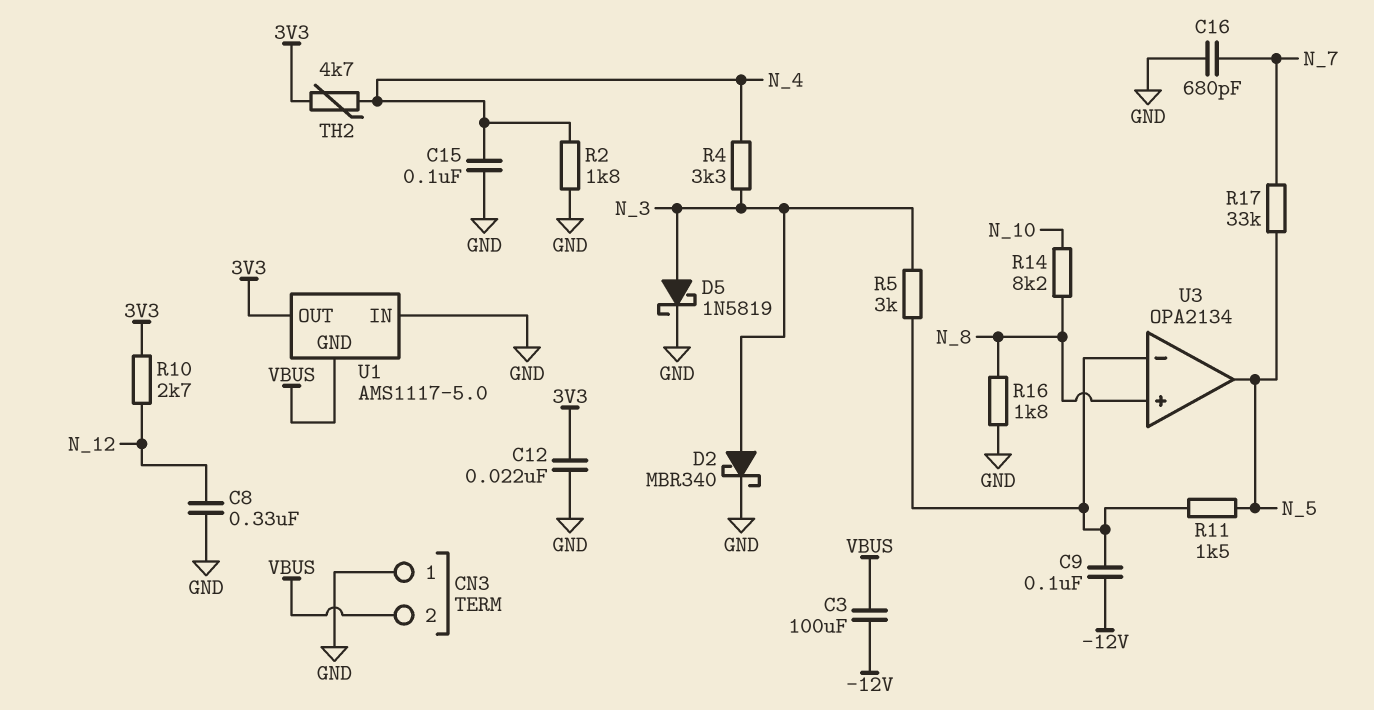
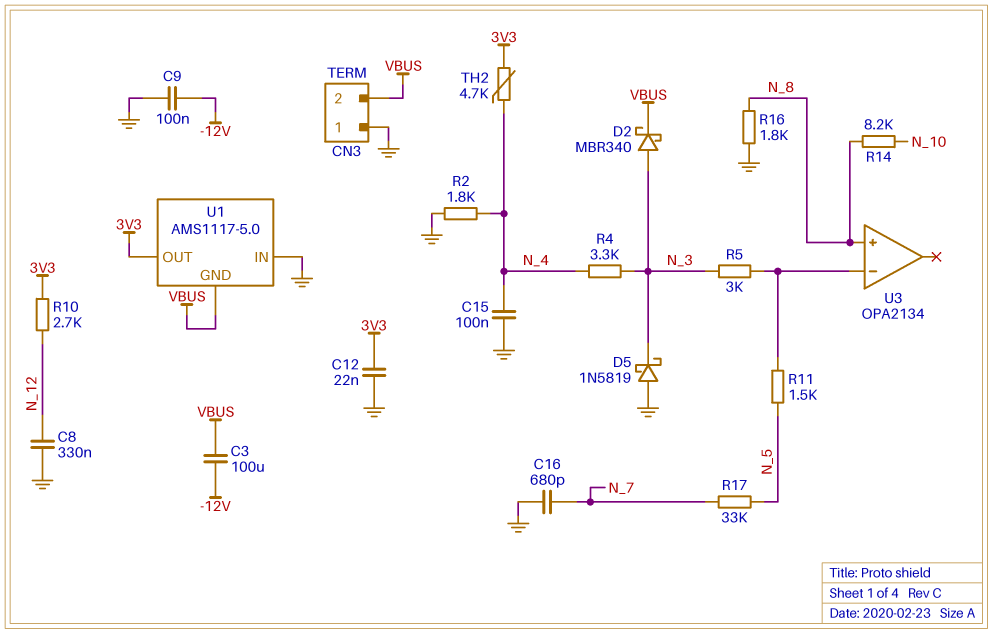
C9: 100nF (-12V, U3/in-) -> 100nF (-12V, GND)
D2: schottky MBR340 (A N_3, K GND) -> schottky MBR340 (A N_3, K VBUS)
D5: schottky 1N5819 (A N_3, K GND) -> schottky 1N5819 (A GND, K N_3)
U3 pin out: N_5 -> none

